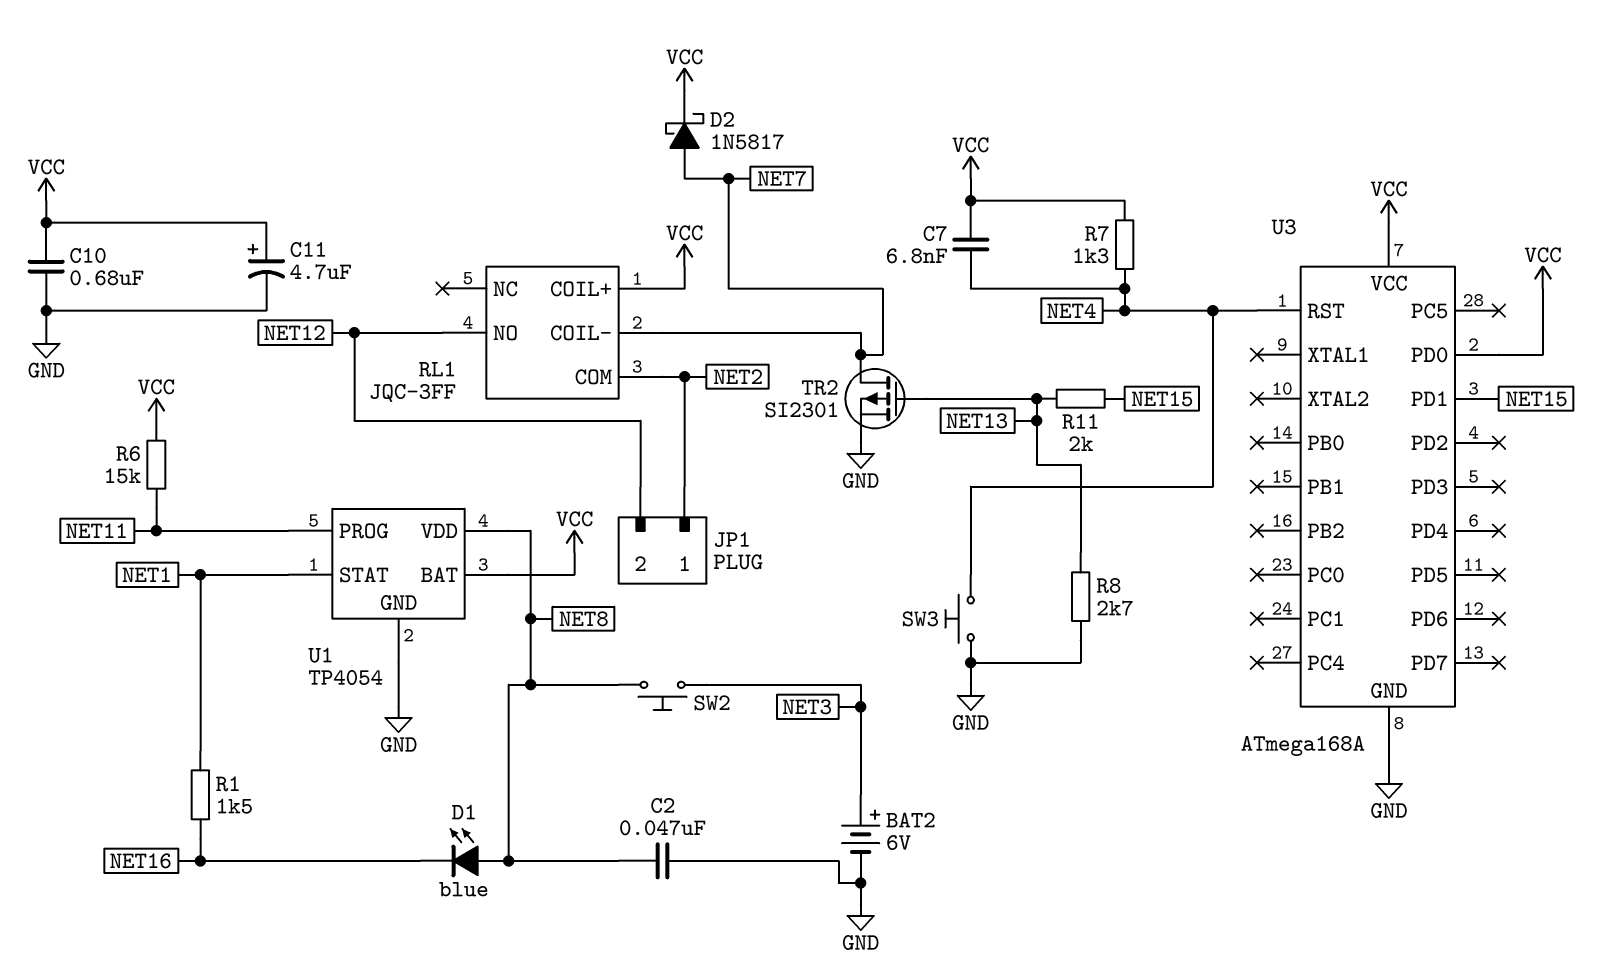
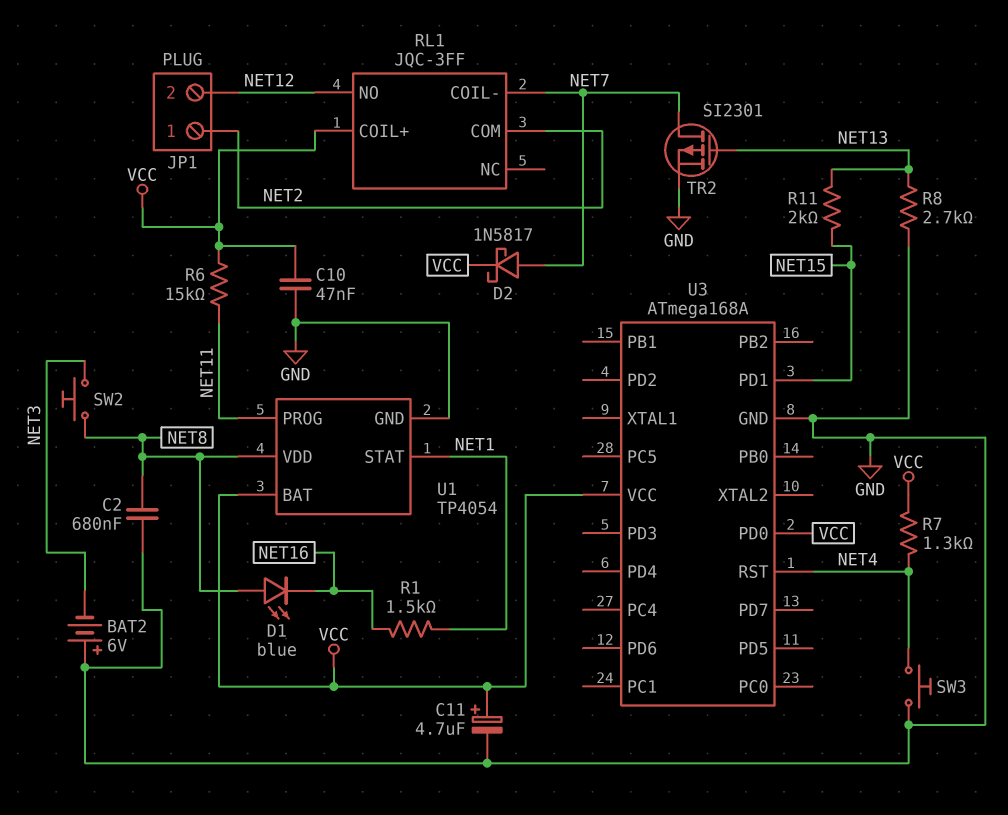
BAT2: 6V (plus NET3, minus GND) -> 6V (plus GND, minus NET3)
C2: 47nF (GND, NET8) -> 680nF (GND, NET8)
C7: 6.8nF (NET4, VCC) -> none
C10: 680nF (GND, VCC) -> 47nF (GND, VCC)

